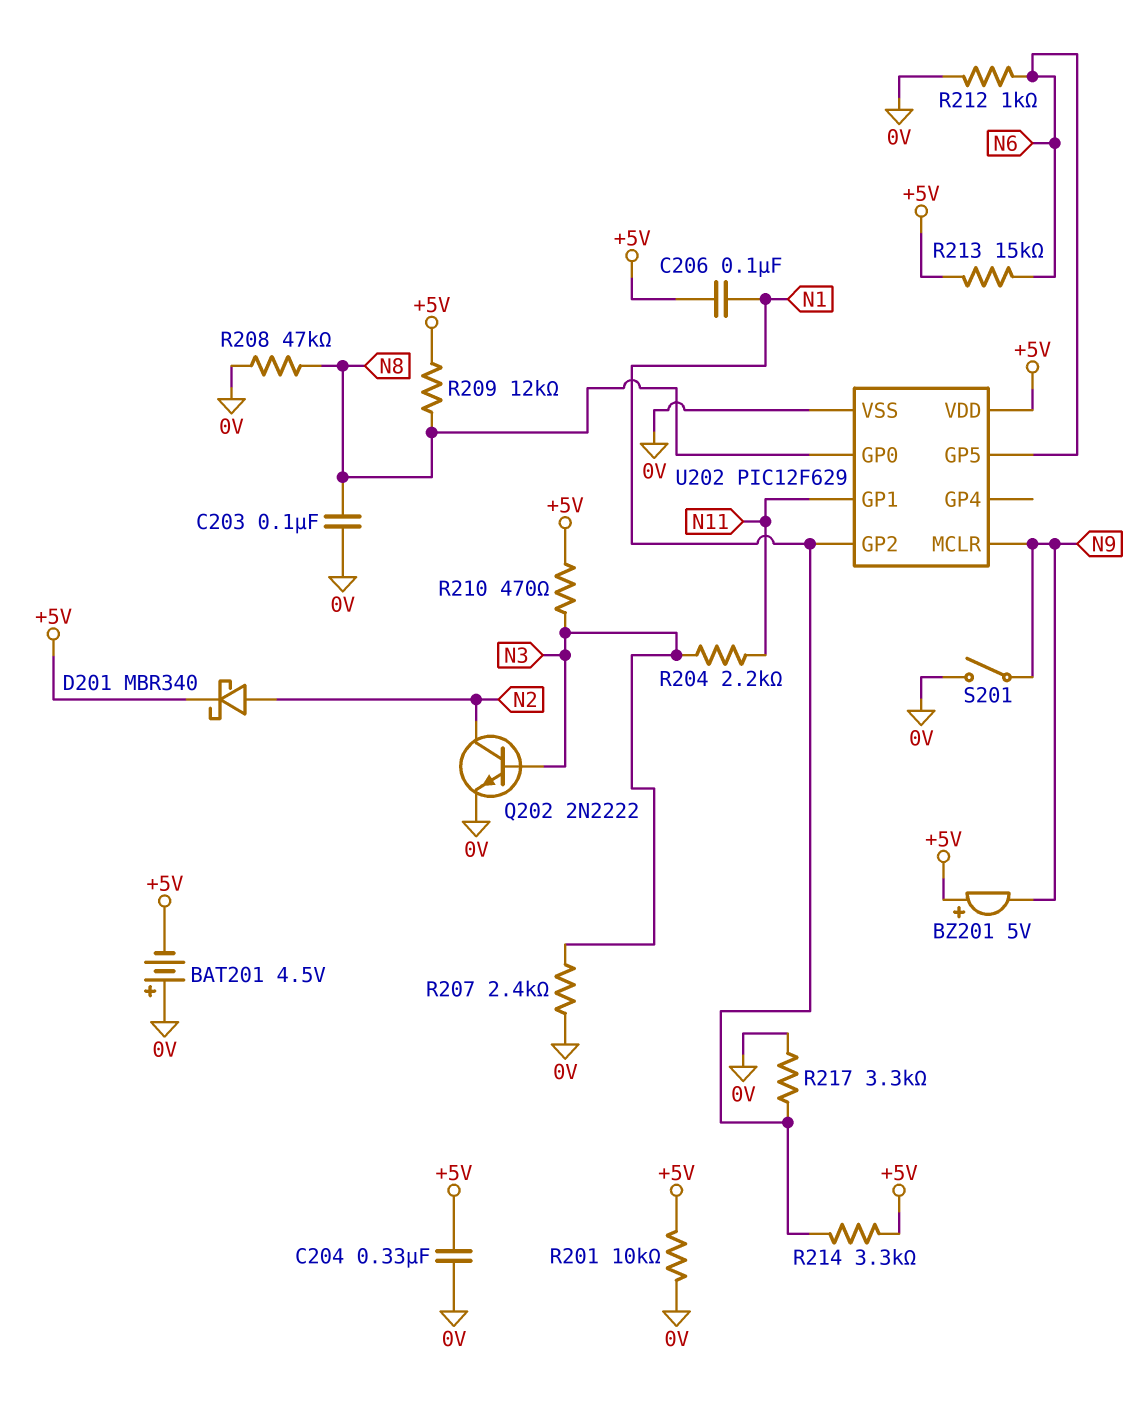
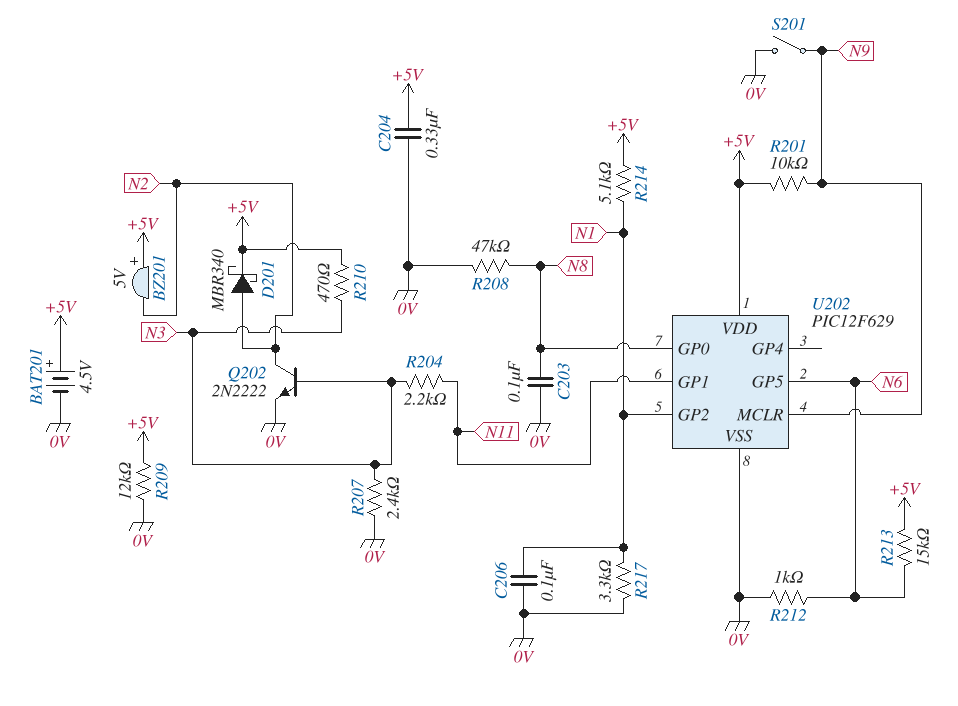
BAT201: 4.5V (plus 0V, minus +5V) -> 4.5V (plus +5V, minus 0V)
BZ201: buzzer 5V (plus +5V, minus N9) -> buzzer 5V (plus +5V, minus N2)
C206: 100nF (+5V, N1) -> 100nF (0V, N1)
R201: 10k (+5V, 0V) -> 10k (+5V, N9)
R209: 12k (+5V, N8) -> 12k (+5V, 0V)
R214: 3.3k (+5V, N1) -> 5.1k (+5V, N1)

